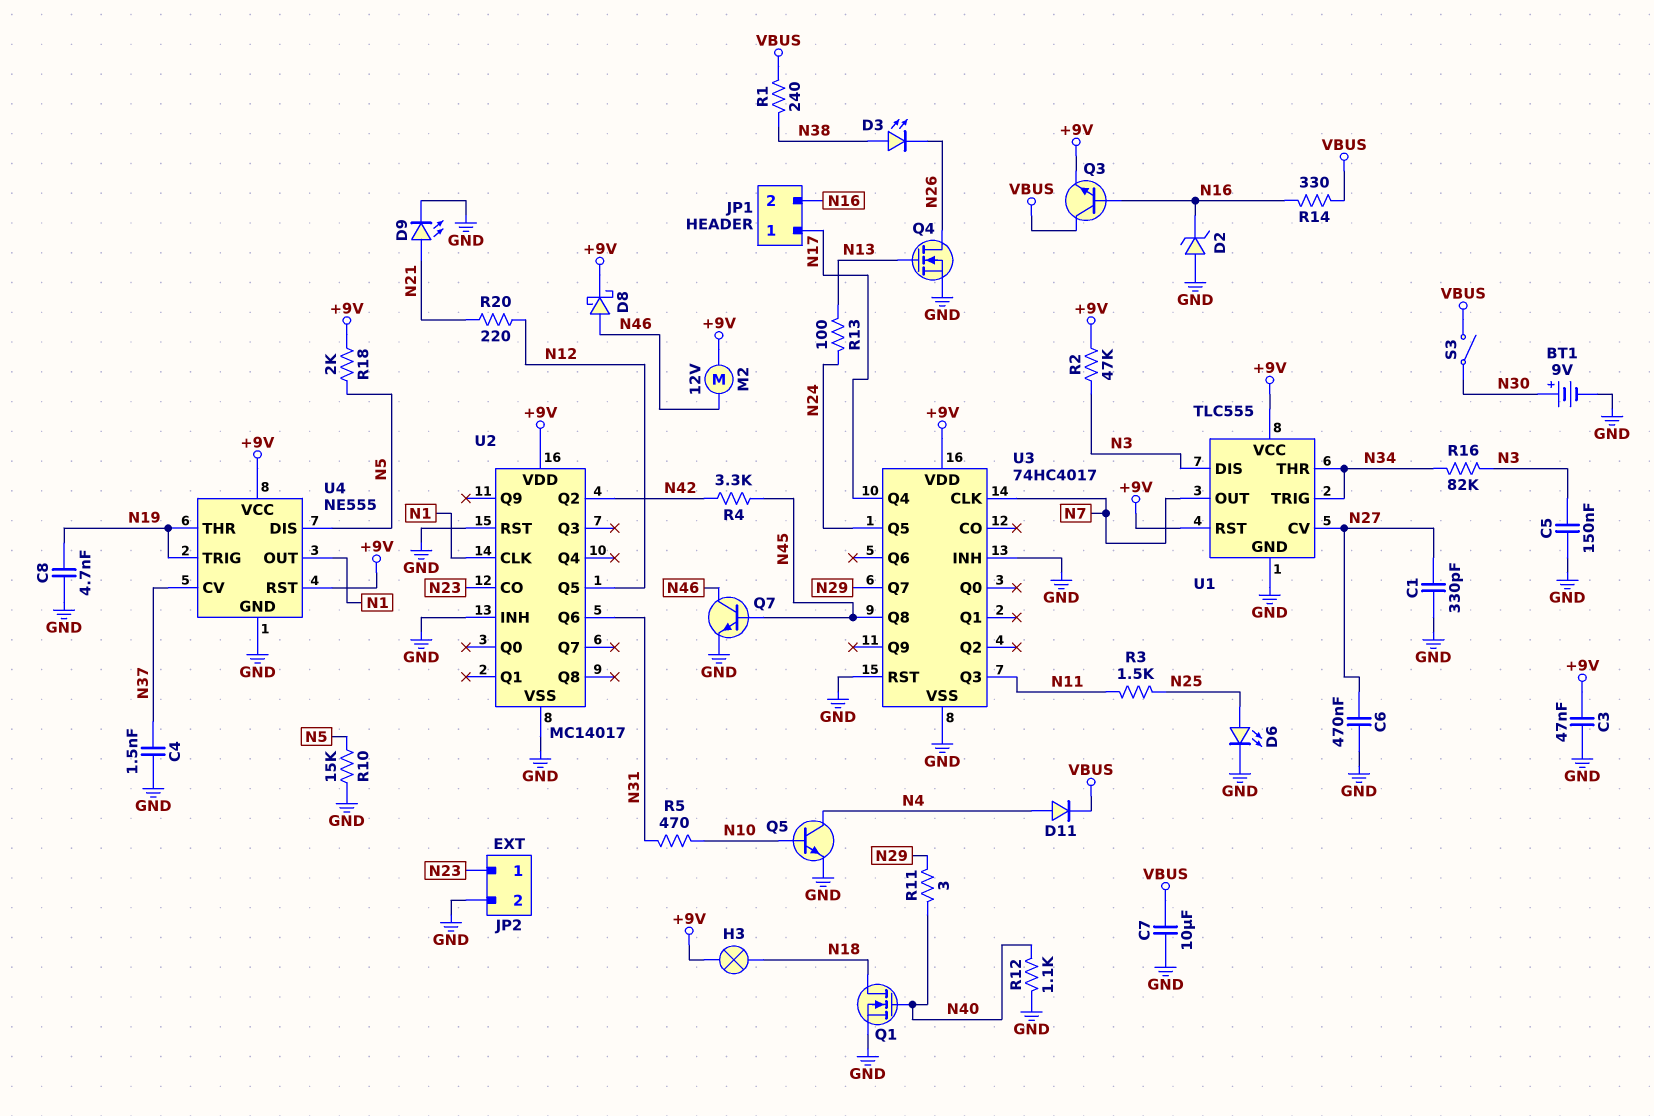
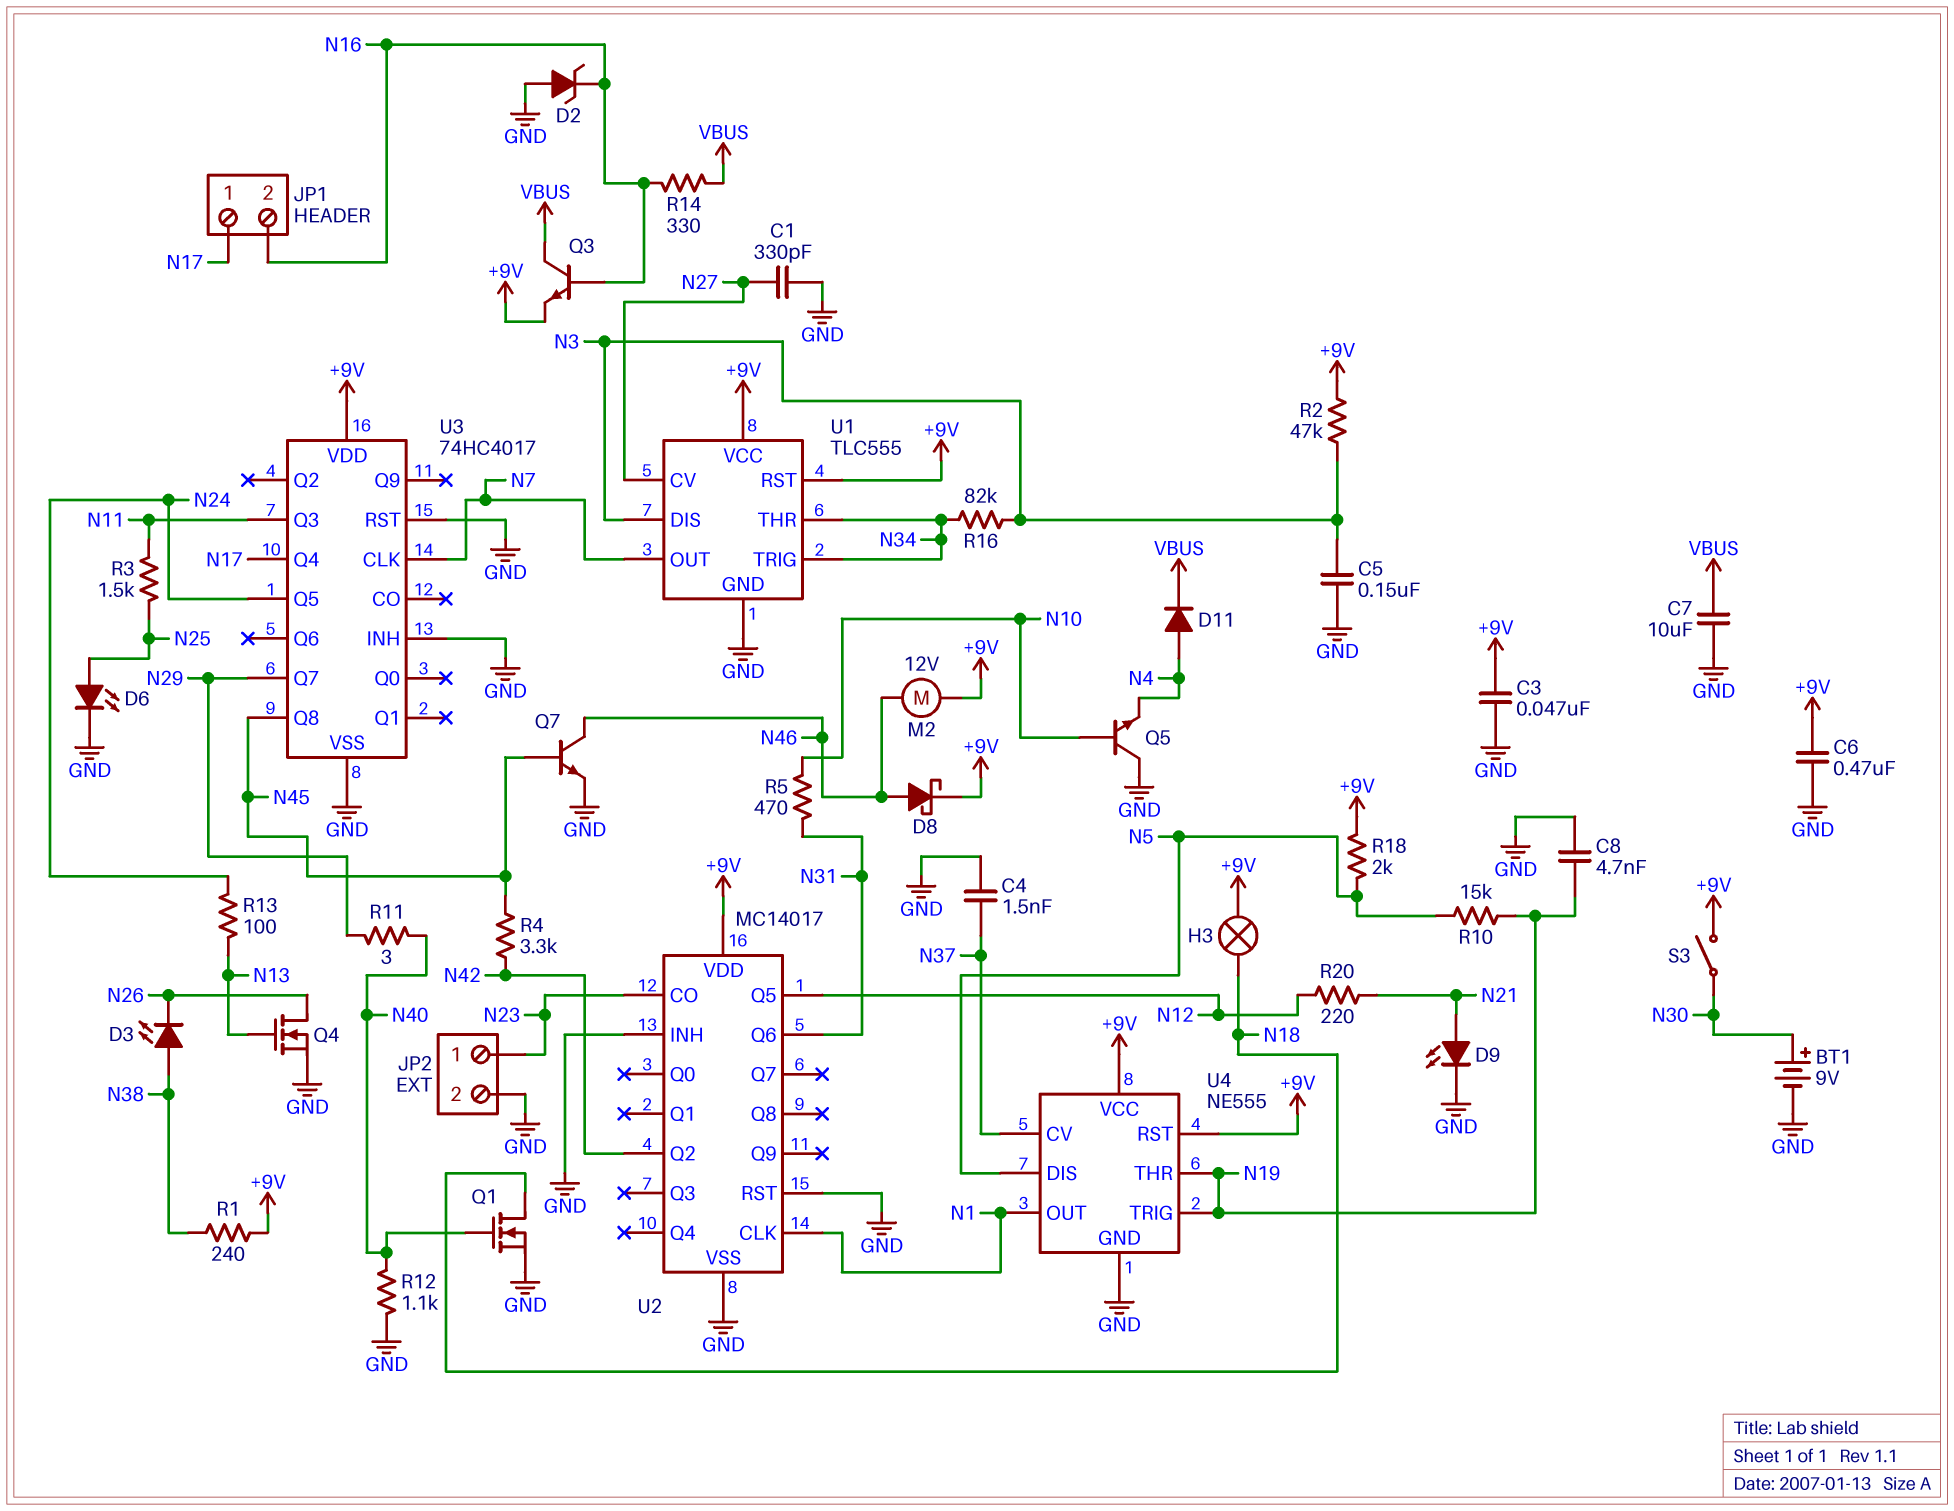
C6: 470nF (GND, N27) -> 470nF (+9V, GND)
Q5: NPN (B N10, C N4, E GND) -> NPN (B N10, C GND, E N4)
R1: 240 (N38, VBUS) -> 240 (+9V, N38)
R10: 15k (GND, N5) -> 15k (N5, N19)
S3: switch (N30, VBUS) -> switch (+9V, N30)

